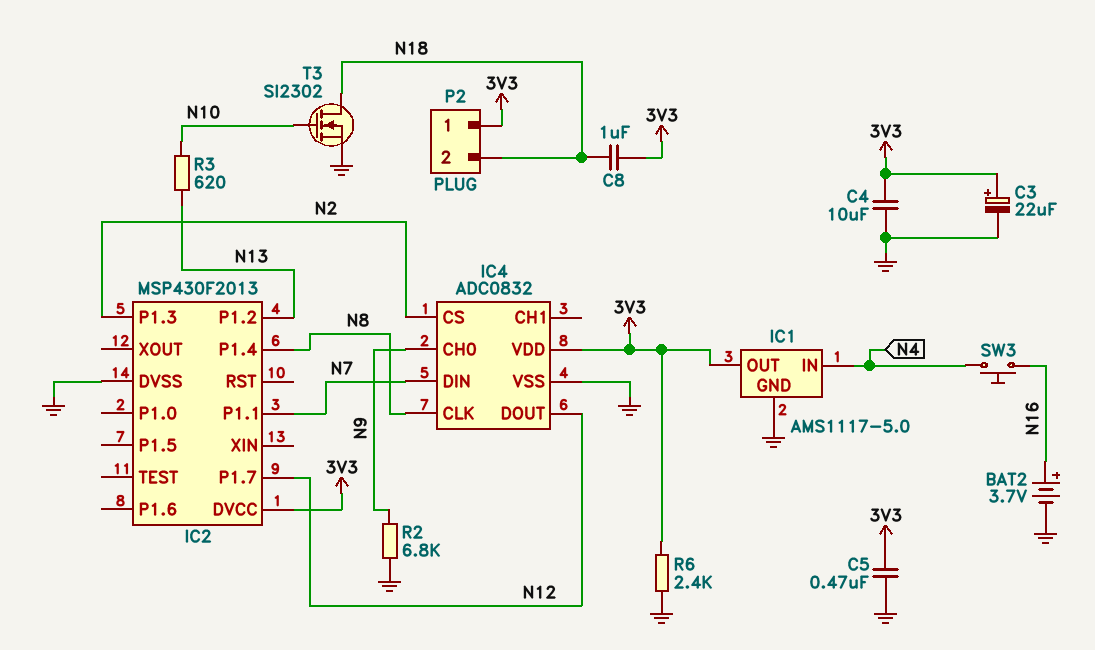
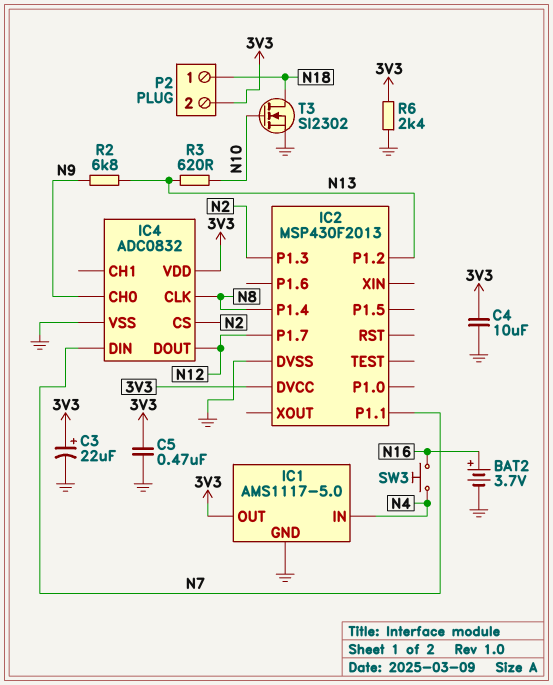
C8: 1uF (3V3, N18) -> none
P2 pin 1: 3V3 -> N18
P2 pin 2: N18 -> 3V3
R2: 6.8k (GND, N9) -> 6.8k (N9, N13)

